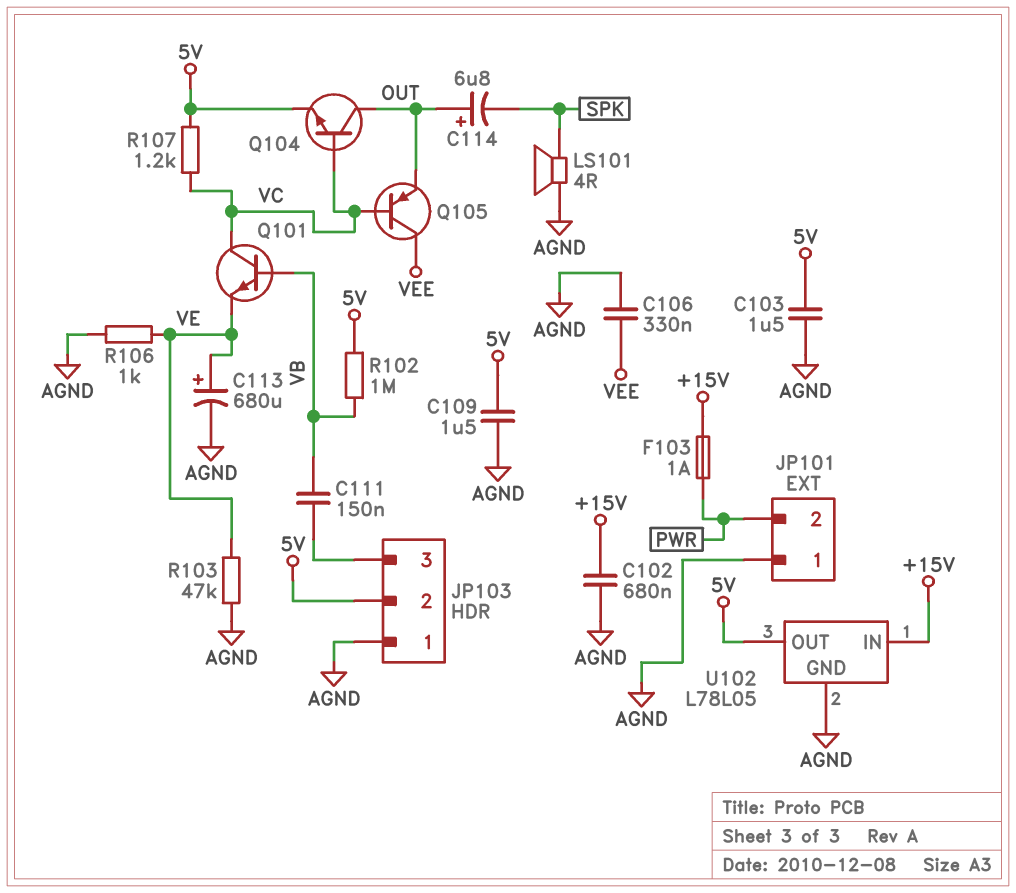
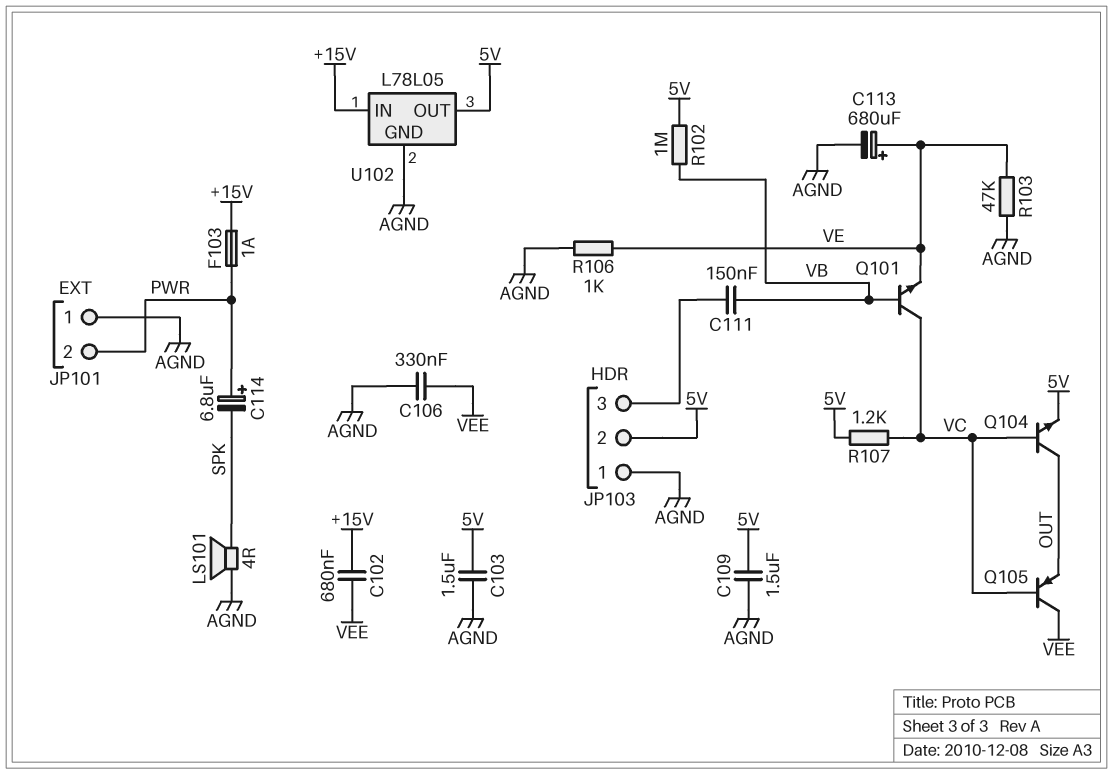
C102: 680nF (+15V, AGND) -> 680nF (+15V, VEE)
C114: 6.8uF (plus OUT, minus SPK) -> 6.8uF (plus PWR, minus SPK)

